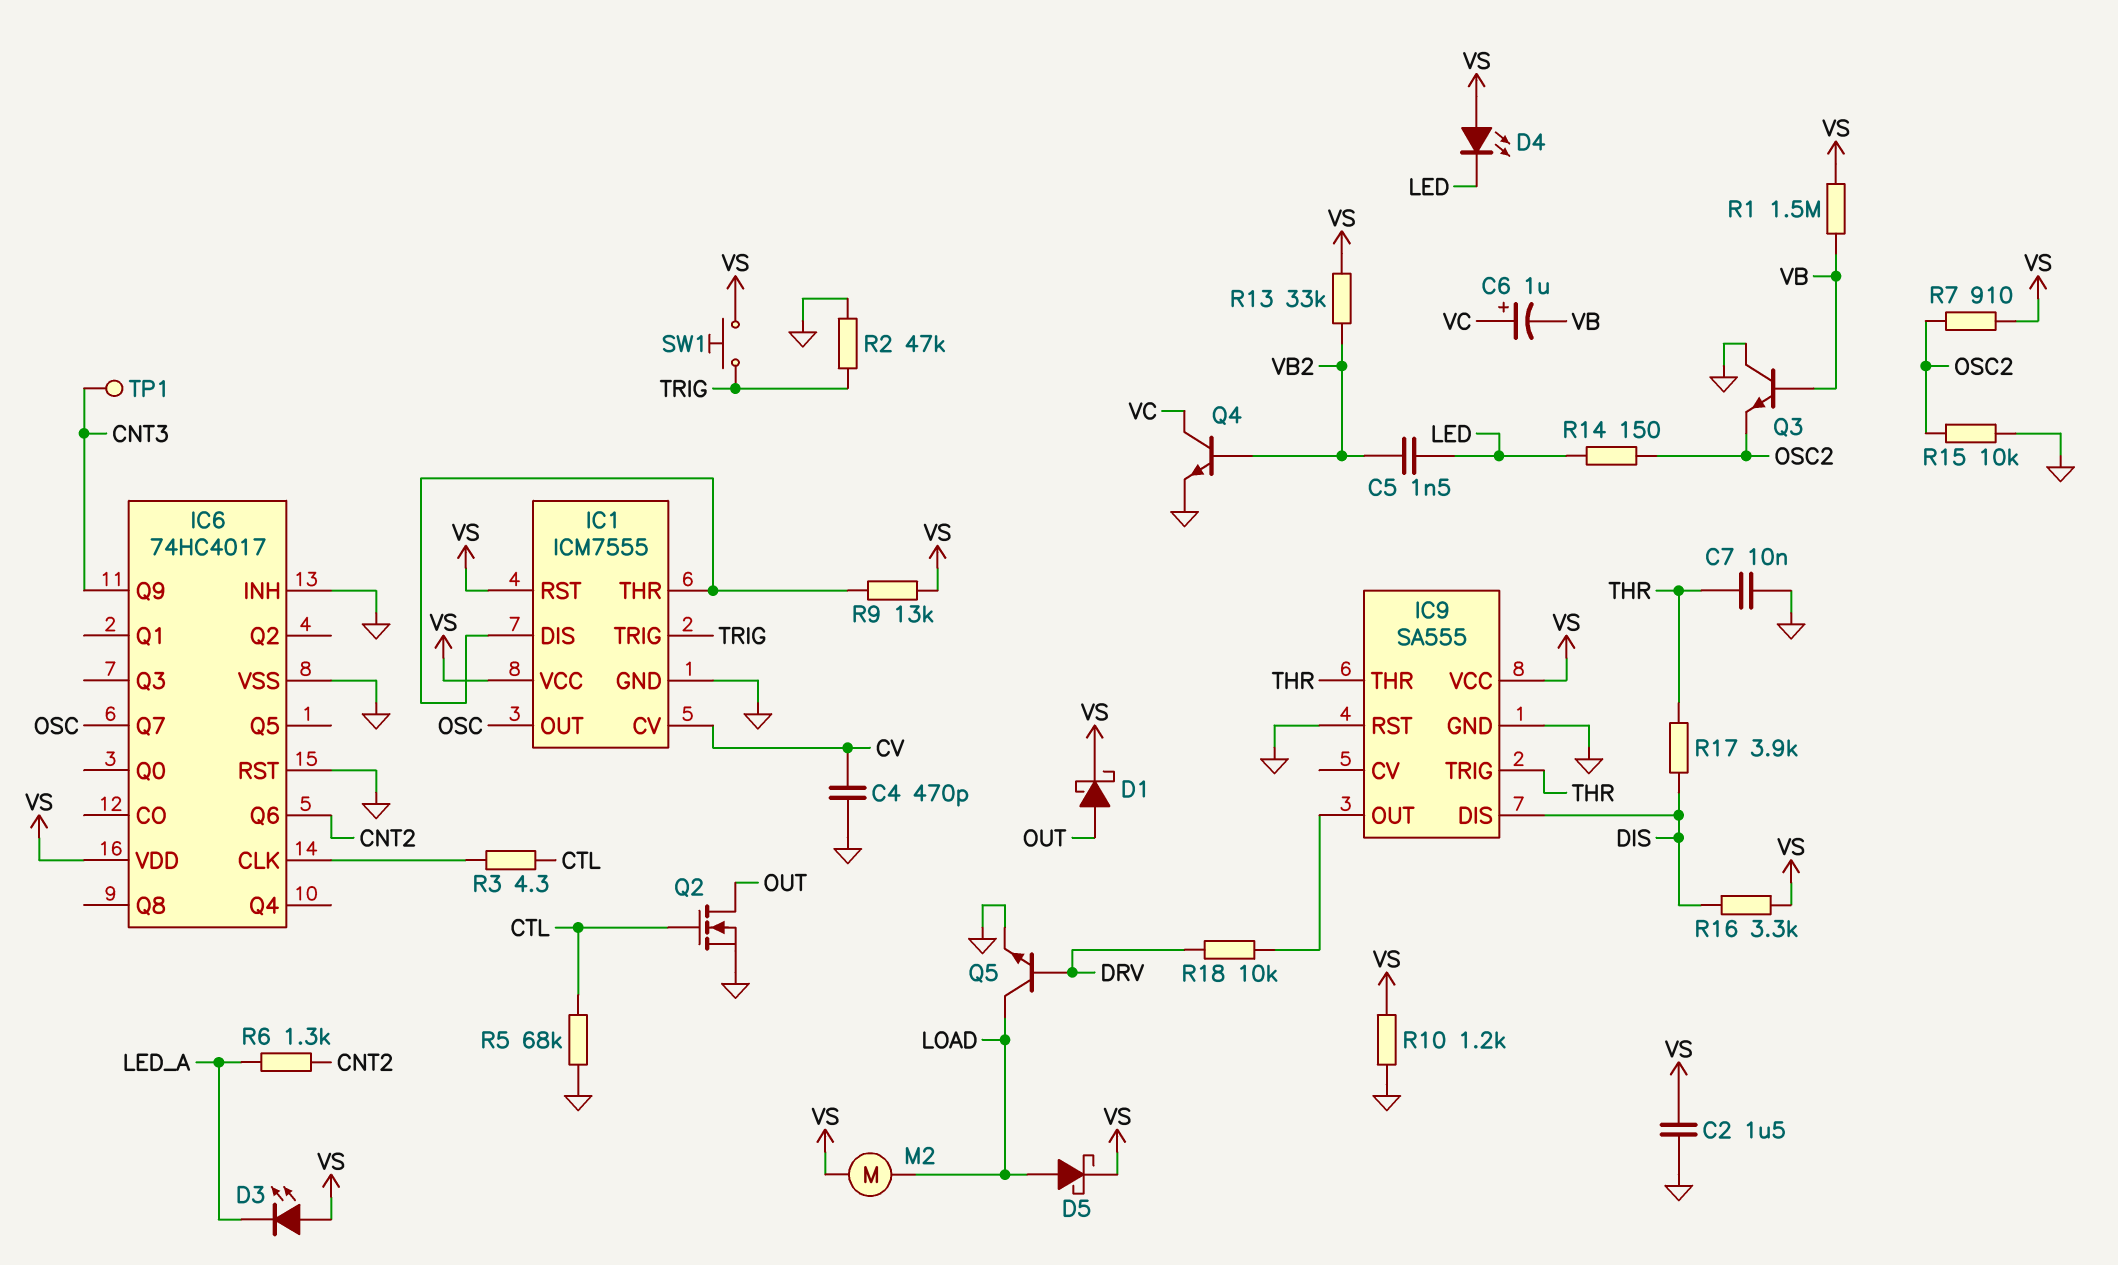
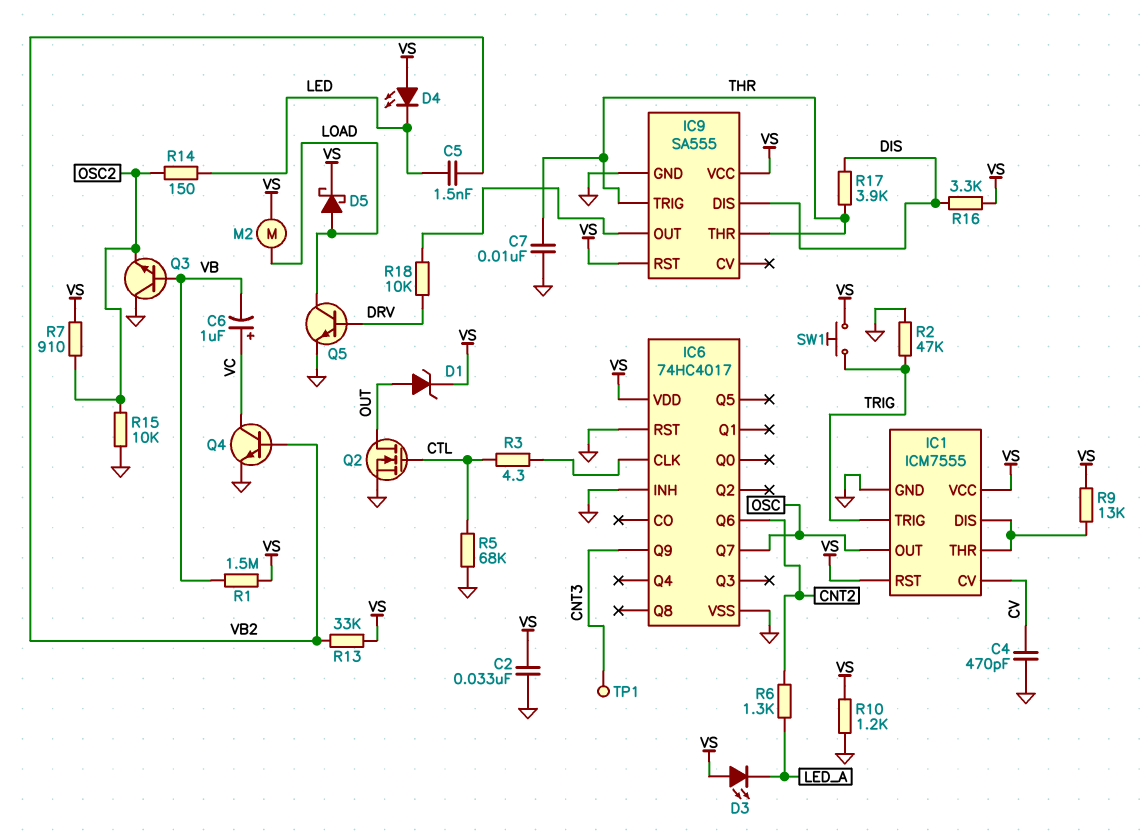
C2: 1.5uF (GND, VS) -> 33nF (GND, VS)
D1: schottky (A OUT, K VS) -> zener (A OUT, K VS)
IC9 pin RST: GND -> VS

